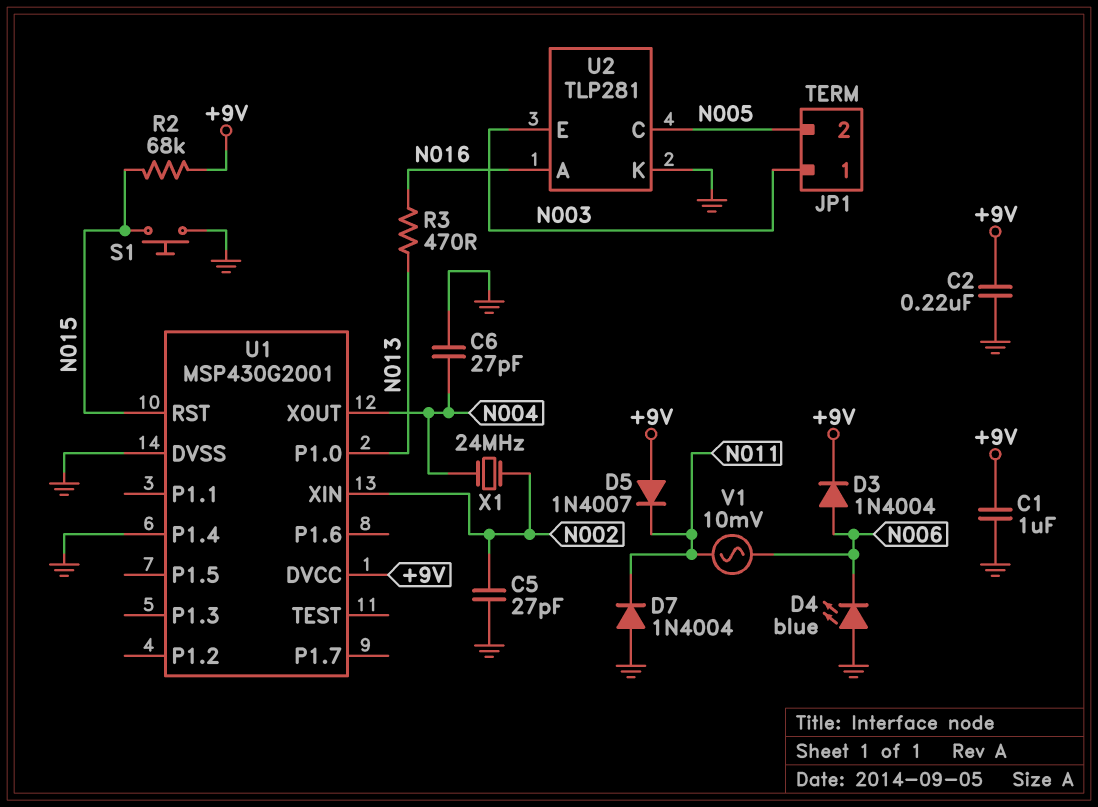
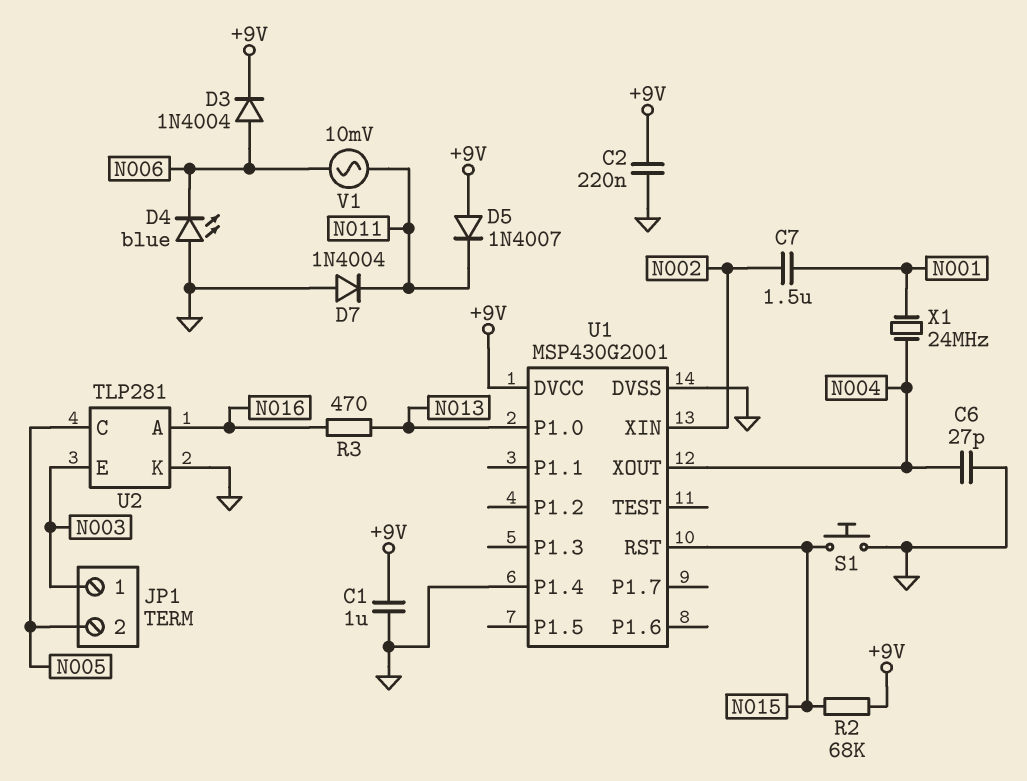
C5: 27pF (GND, N002) -> none
C7: none -> 1.5uF (N001, N002)
X1: 24MHz (N002, N004) -> 24MHz (N001, N004)

